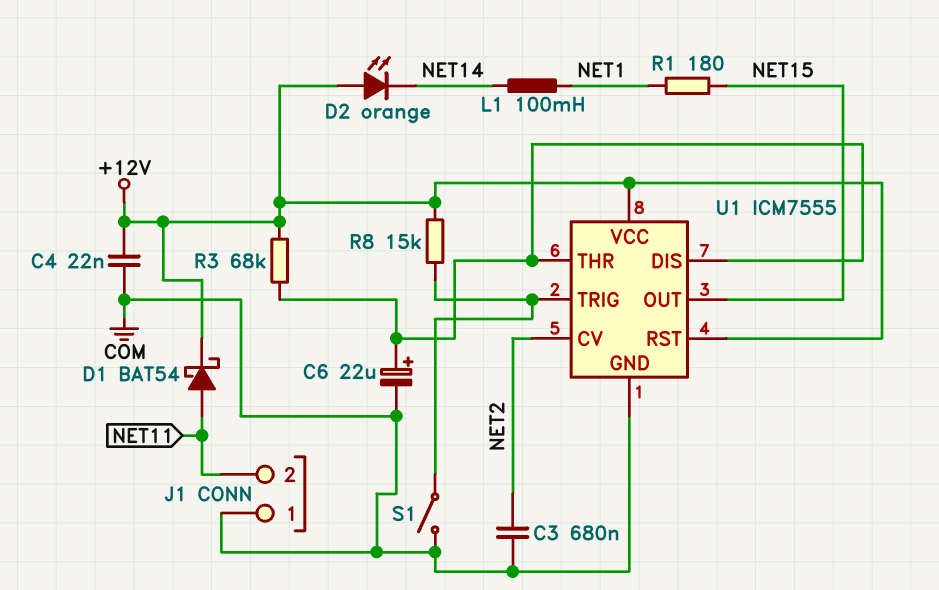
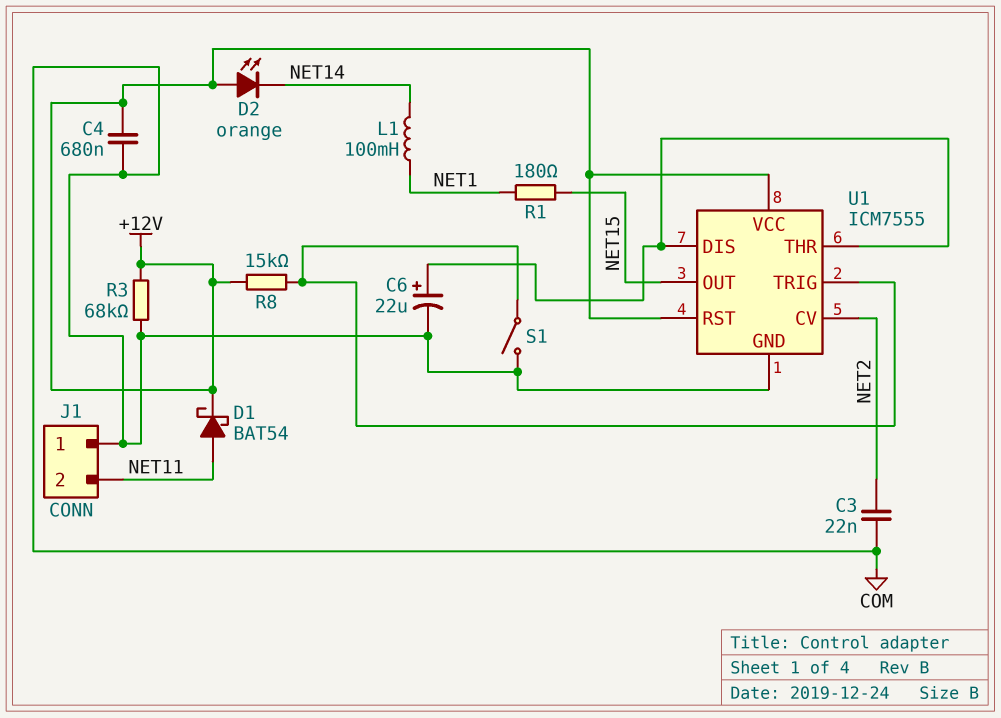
C3: 680nF (COM, NET2) -> 22nF (COM, NET2)
C4: 22nF (+12V, COM) -> 680nF (+12V, COM)
R3: 68k (+12V, U1/DIS) -> 68k (+12V, COM)

